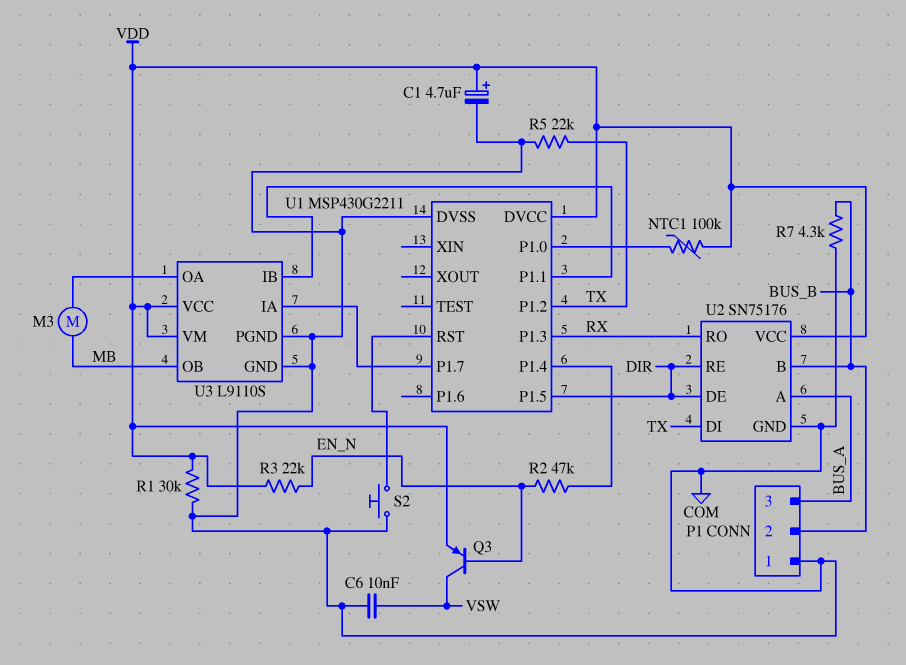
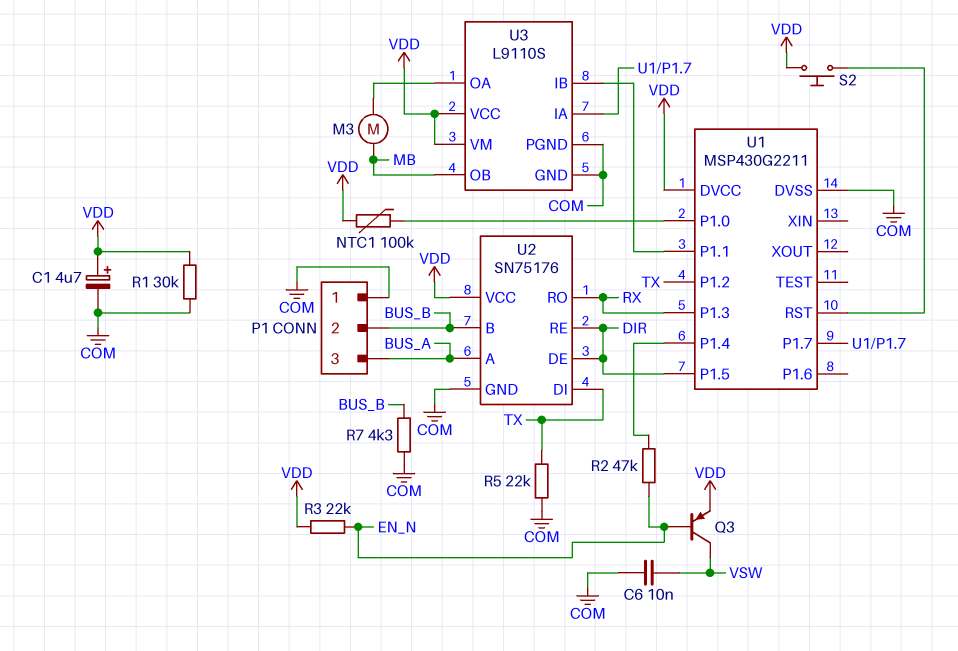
S2: button (COM, U1/RST) -> button (U1/RST, VDD)

